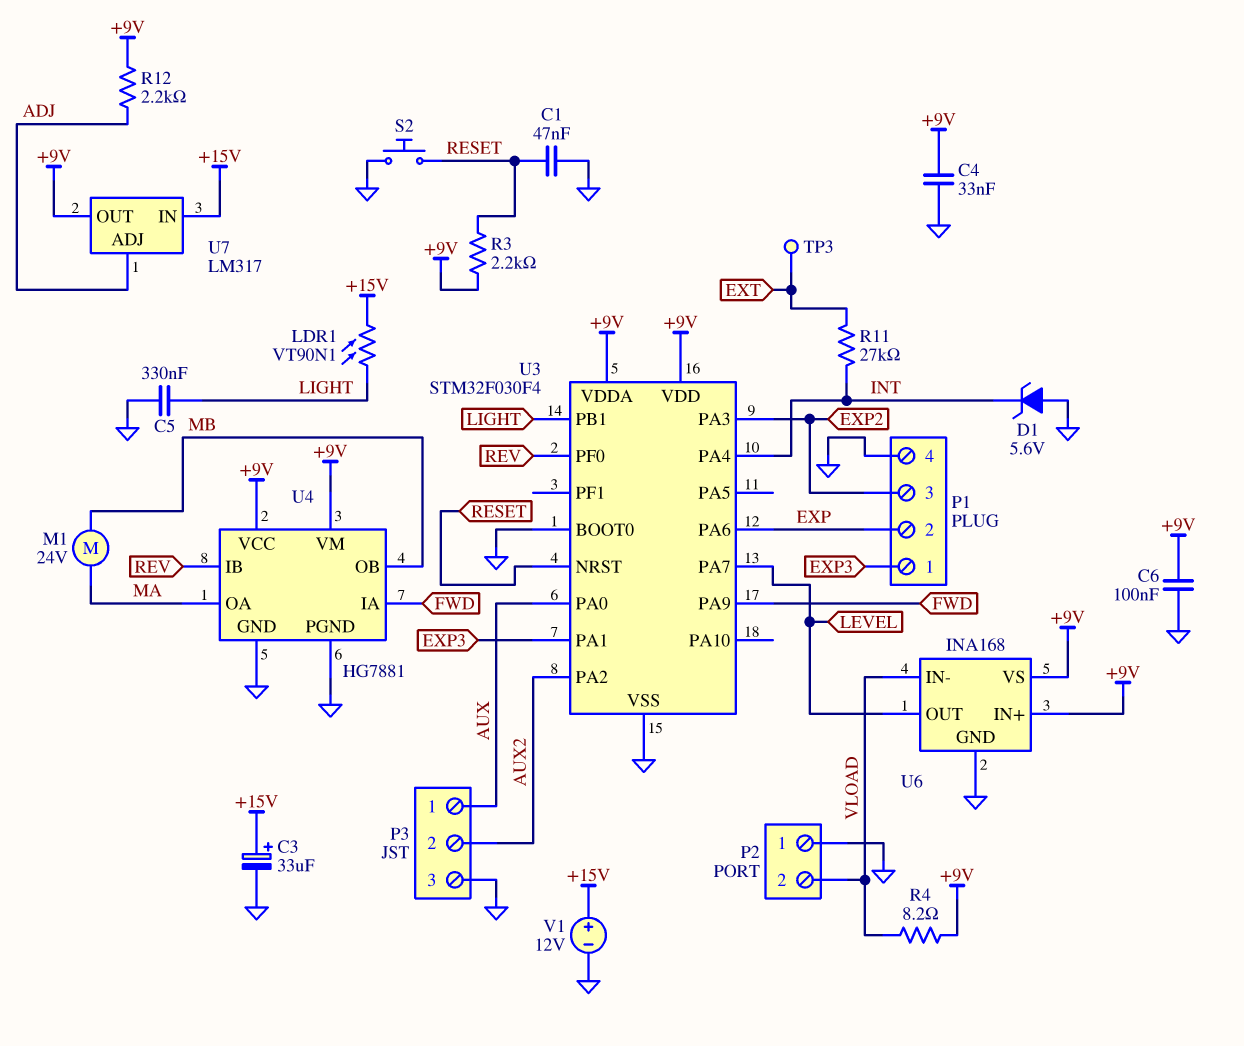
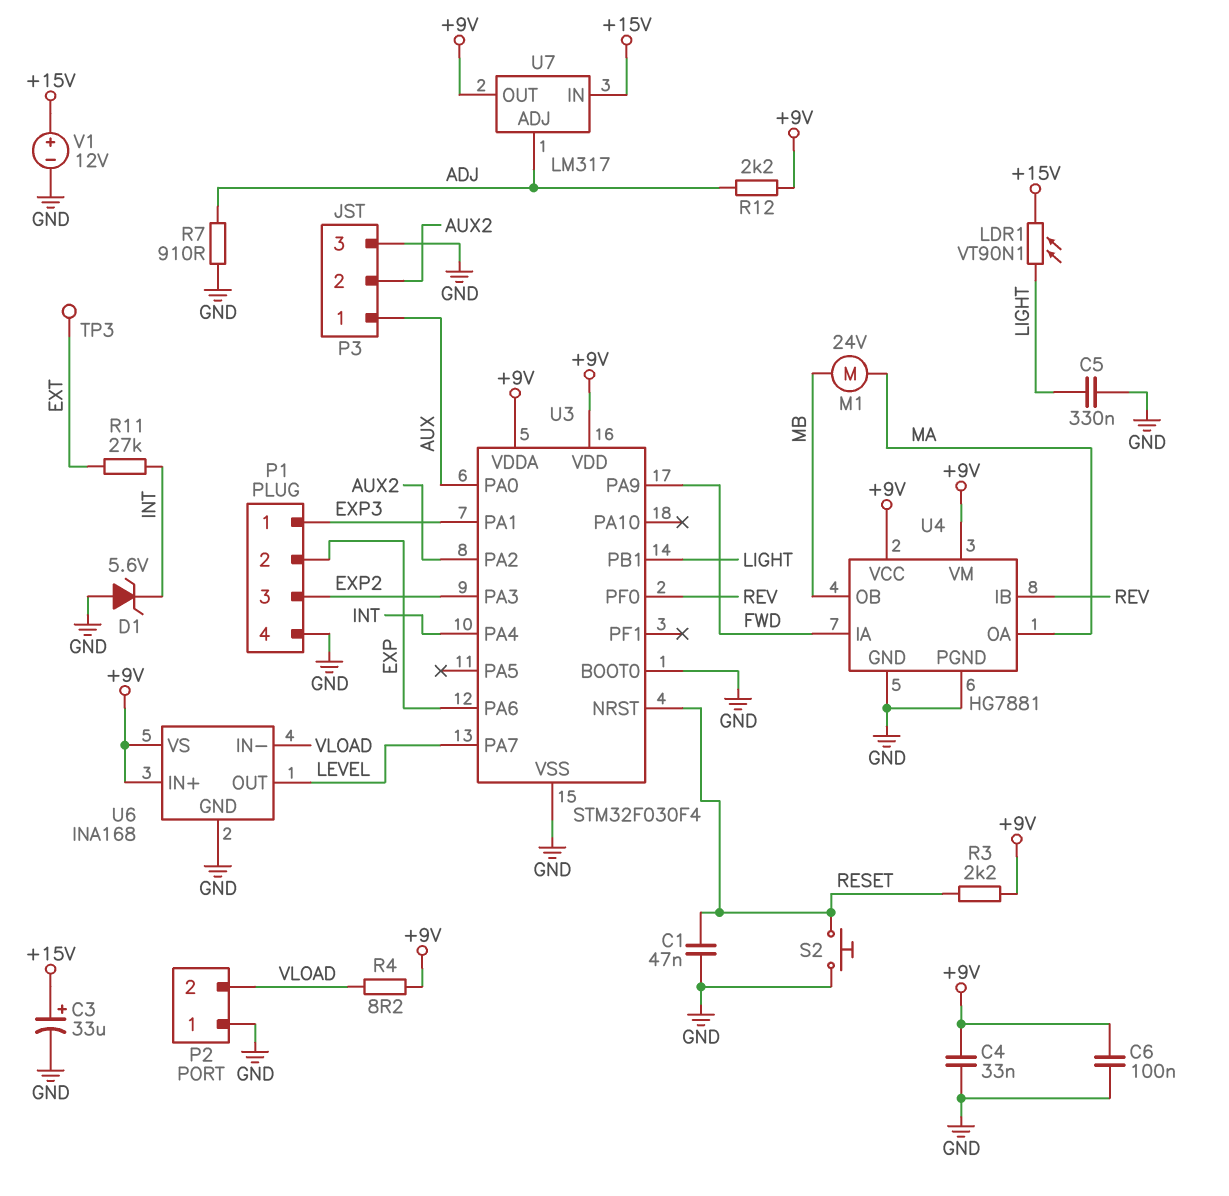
R7: none -> 910 (ADJ, GND)

